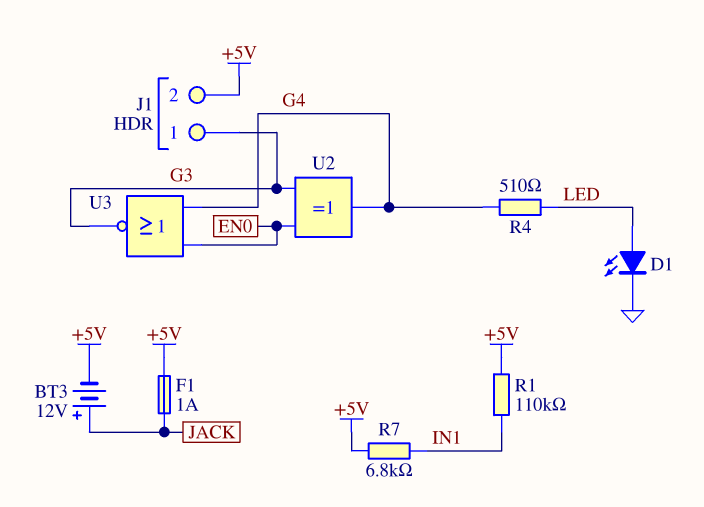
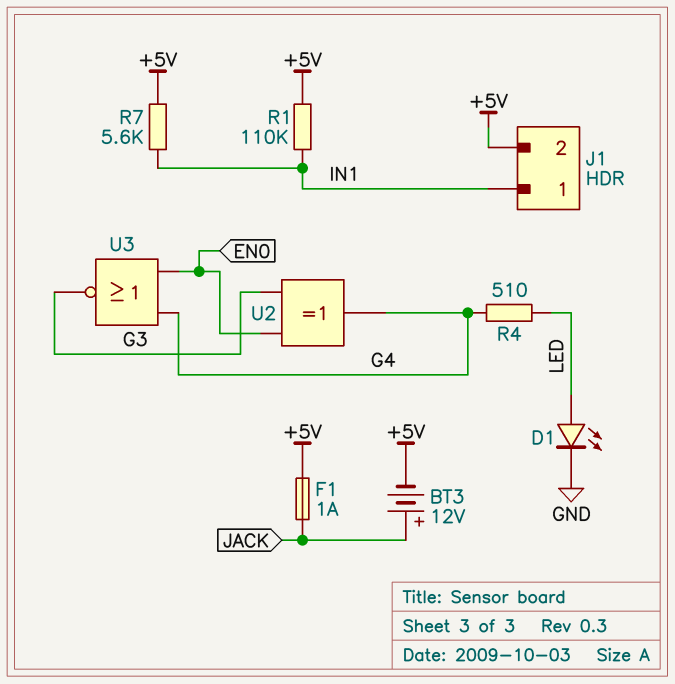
J1 pin 1: G3 -> IN1
R7: 6.8k (+5V, IN1) -> 5.6k (+5V, IN1)

